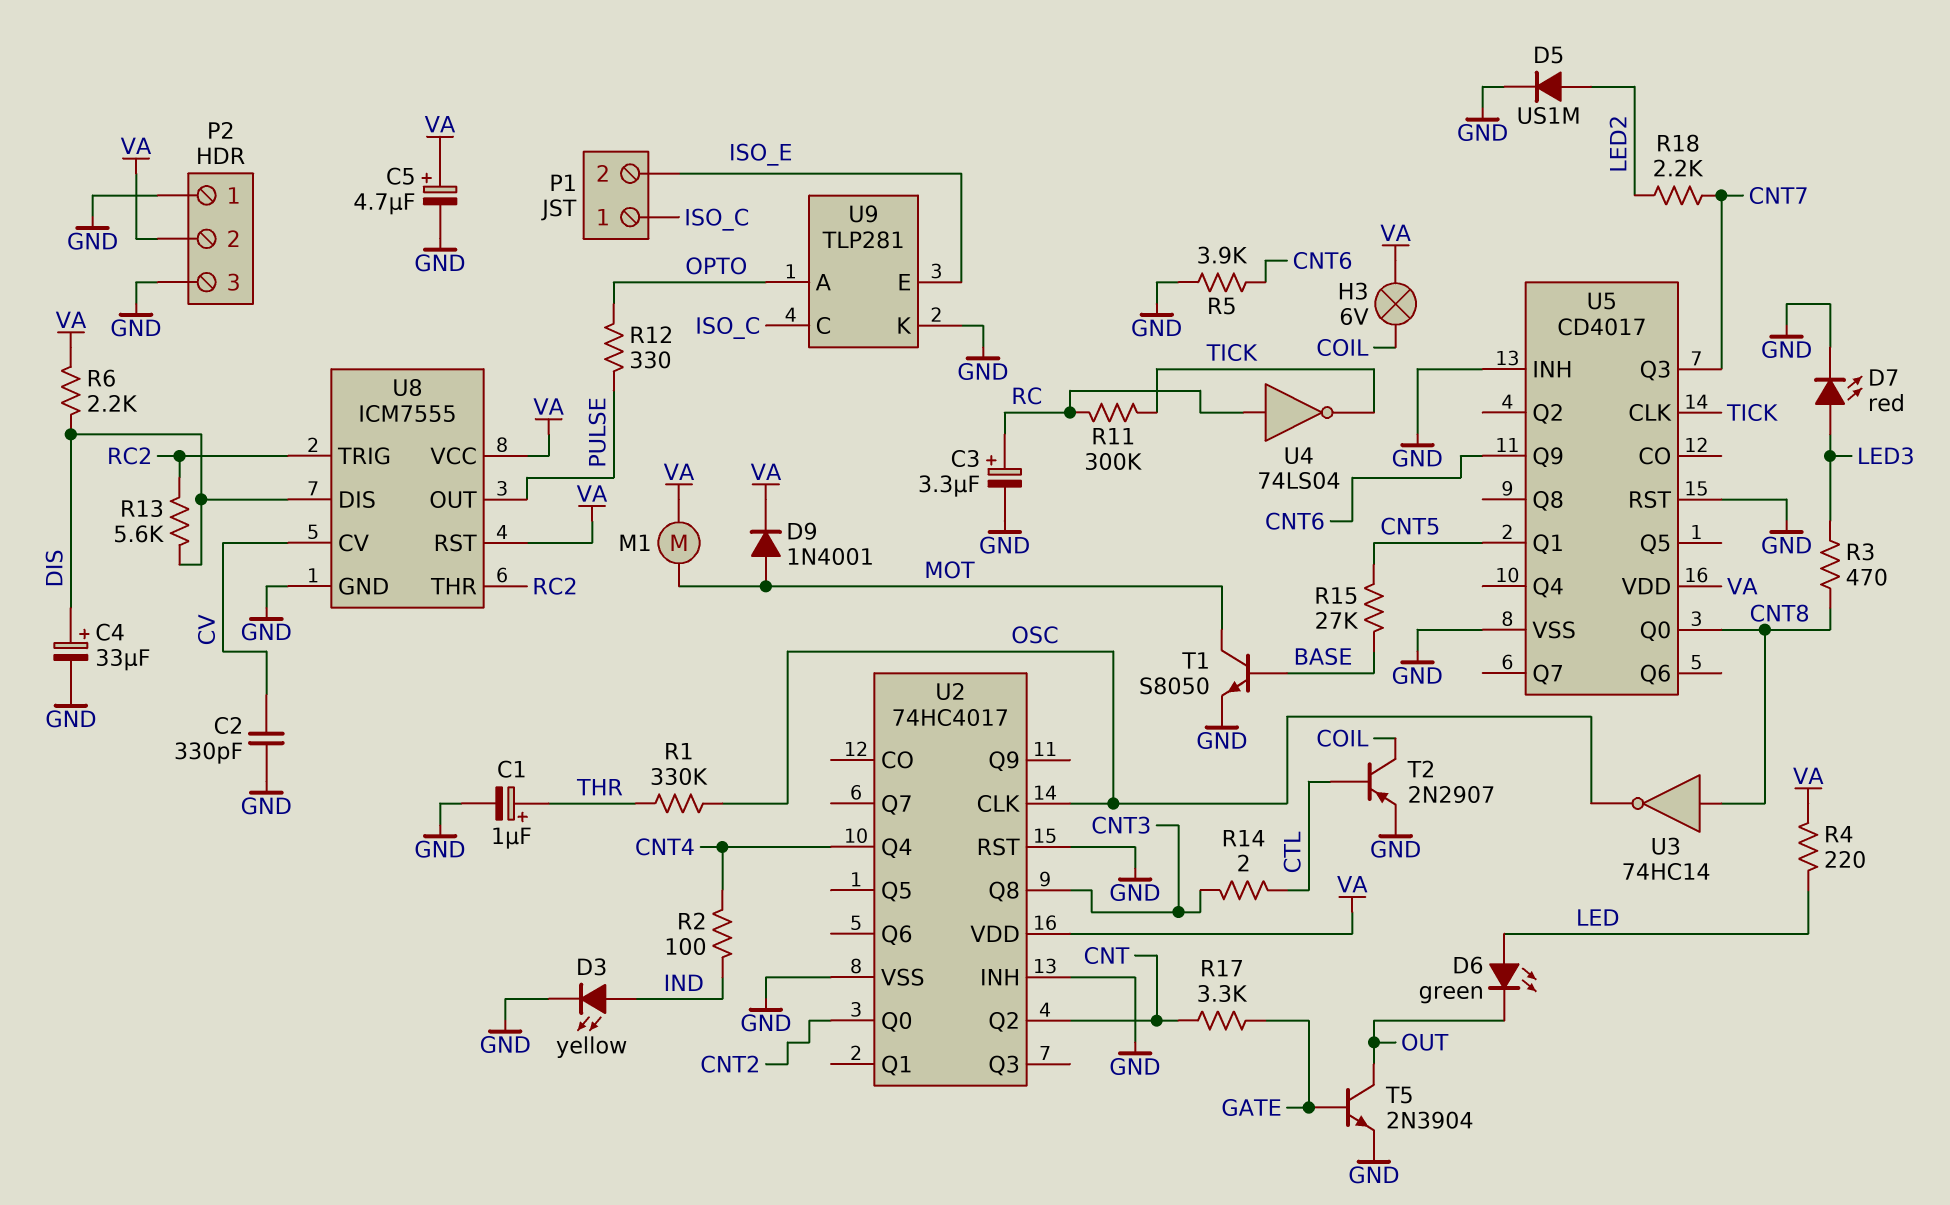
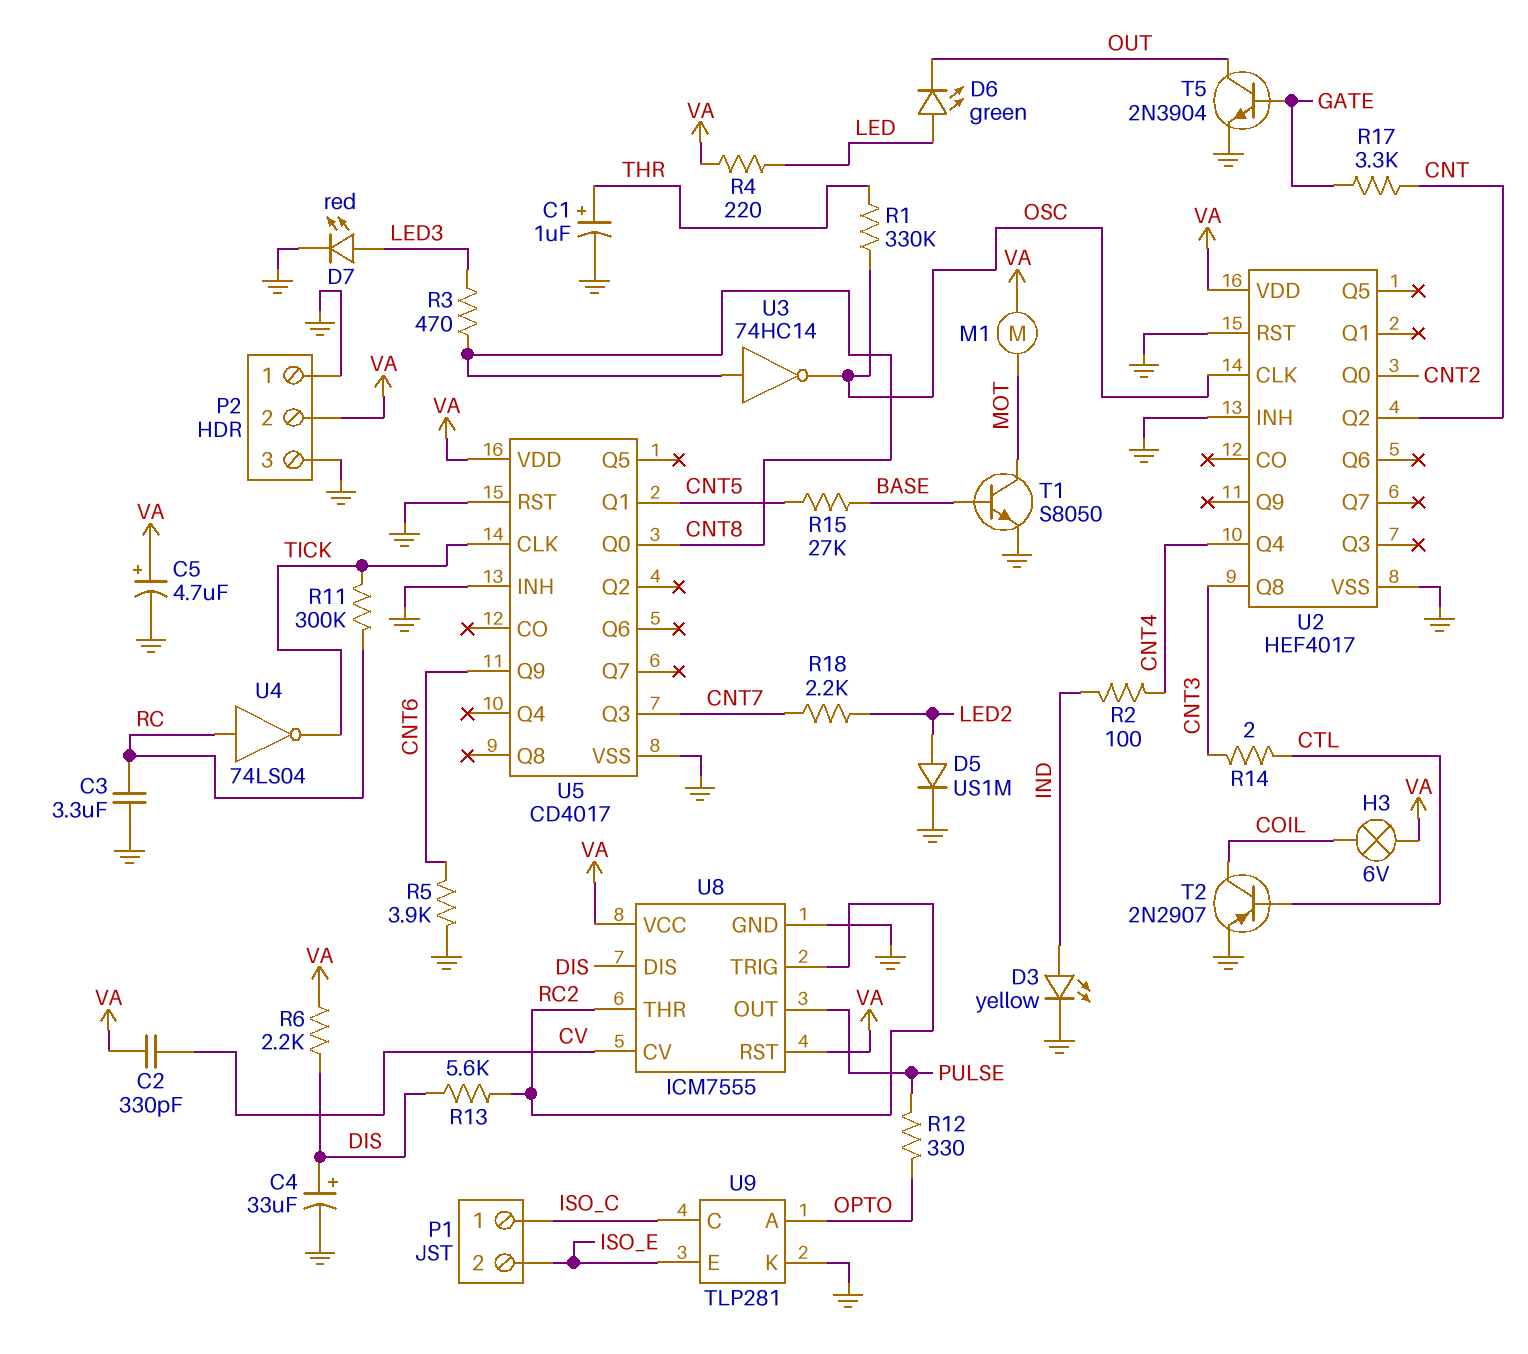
C2: 330pF (CV, GND) -> 330pF (CV, VA)
C3: 3.3uF (plus RC, minus GND) -> 3.3uF (GND, RC)
D9: diode 1N4001 (A MOT, K VA) -> none
U2: 74HC4017 -> HEF4017

